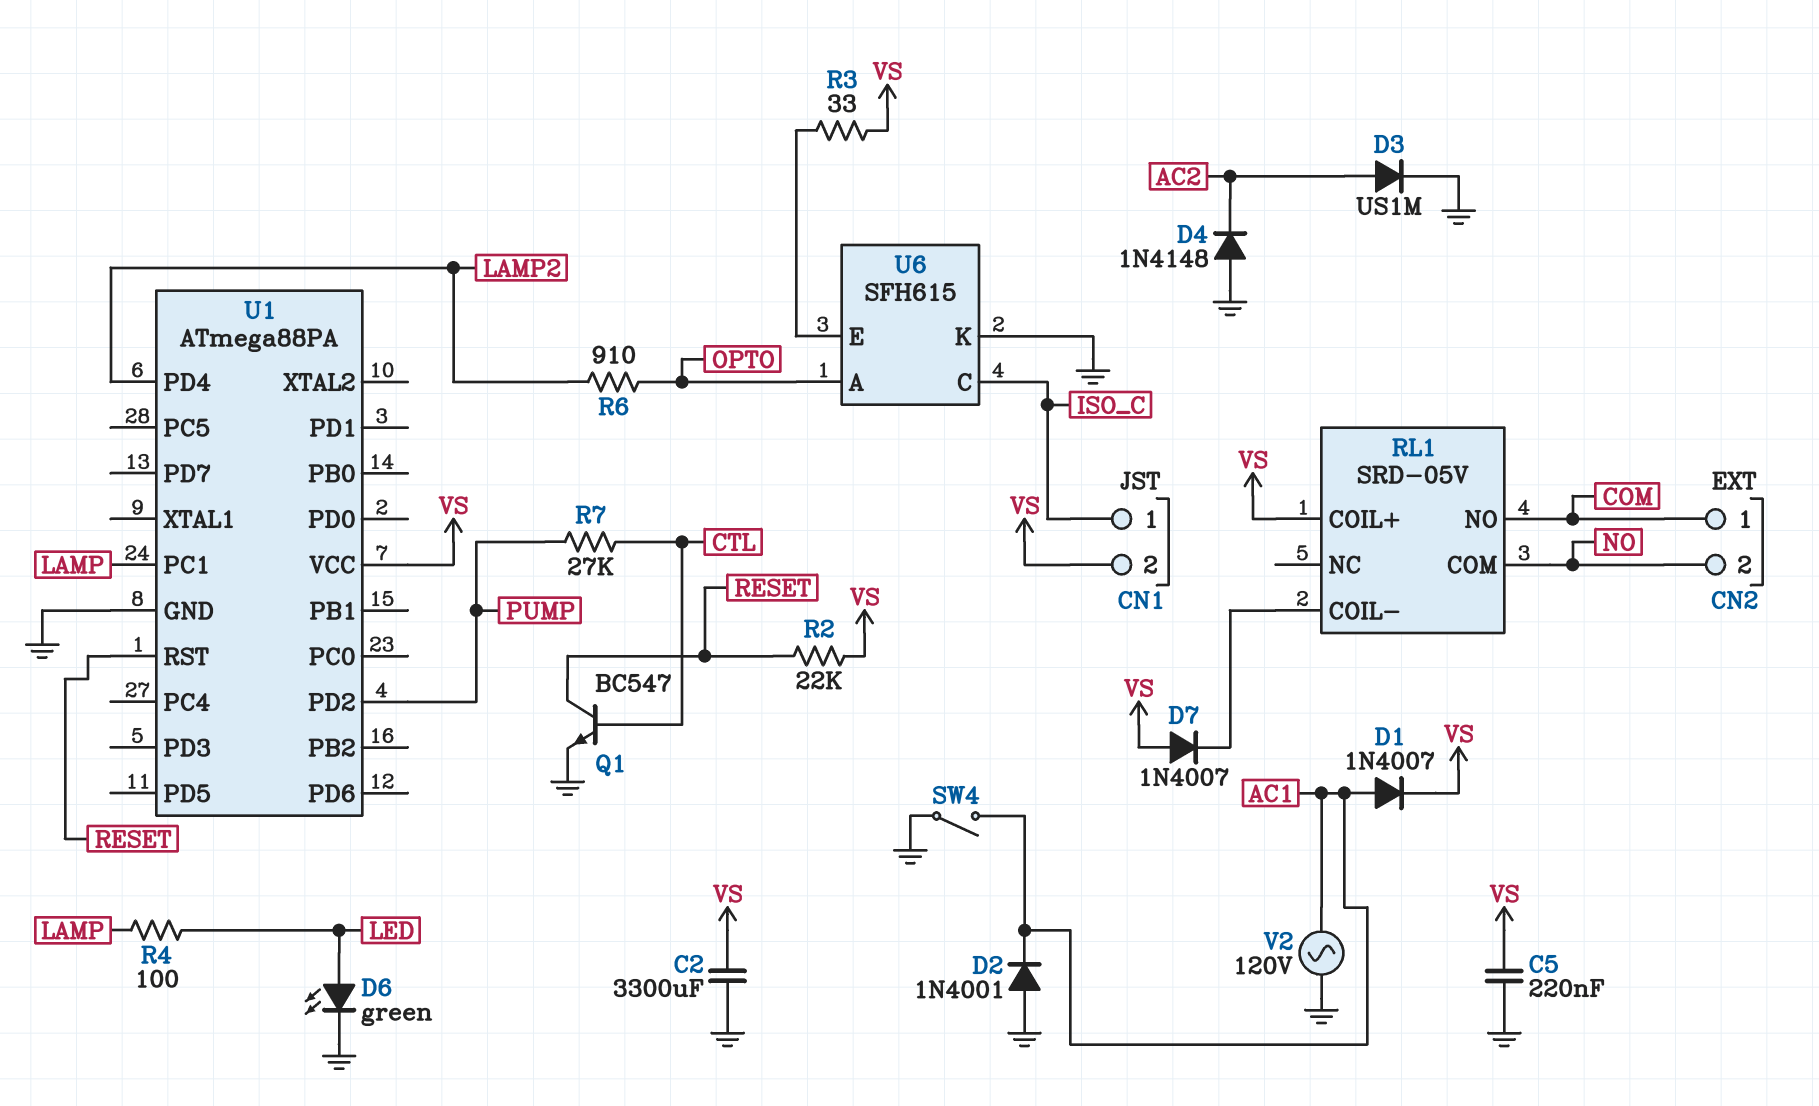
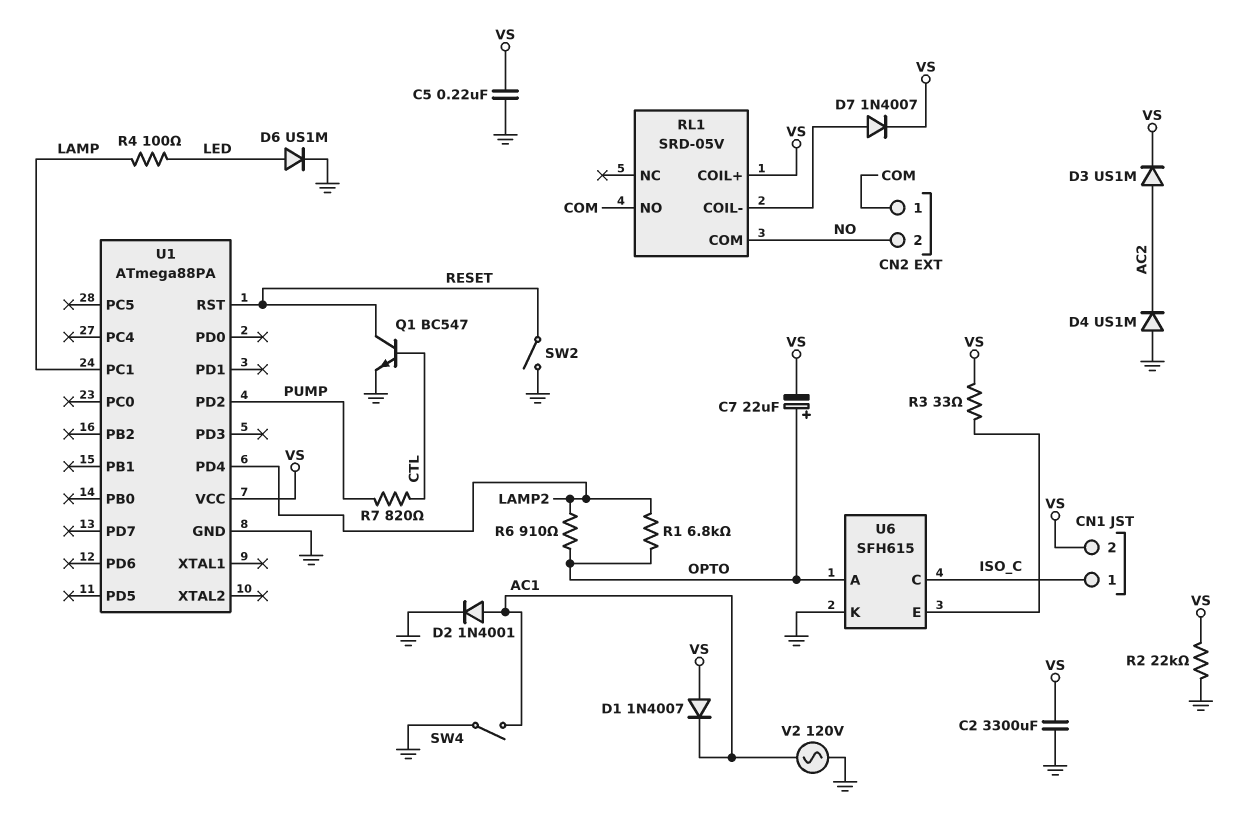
C7: none -> 22uF (plus OPTO, minus VS)
D1: diode 1N4007 (A AC1, K VS) -> diode 1N4007 (A VS, K AC1)
D2: diode 1N4001 (A GND, K AC1) -> diode 1N4001 (A AC1, K GND)
D3: diode US1M (A AC2, K GND) -> diode US1M (A AC2, K VS)
D4: diode 1N4148 (A GND, K AC2) -> diode US1M (A GND, K AC2)
D6: LED green (A LED, K GND) -> diode US1M (A LED, K GND)
D7: diode 1N4007 (A VS, K RL1/COIL-) -> diode 1N4007 (A RL1/COIL-, K VS)
R1: none -> 6.8k (LAMP2, OPTO)
R2: 22k (RESET, VS) -> 22k (GND, VS)
R7: 27k (CTL, PUMP) -> 820 (CTL, PUMP)
SW2: none -> switch (GND, RESET)

